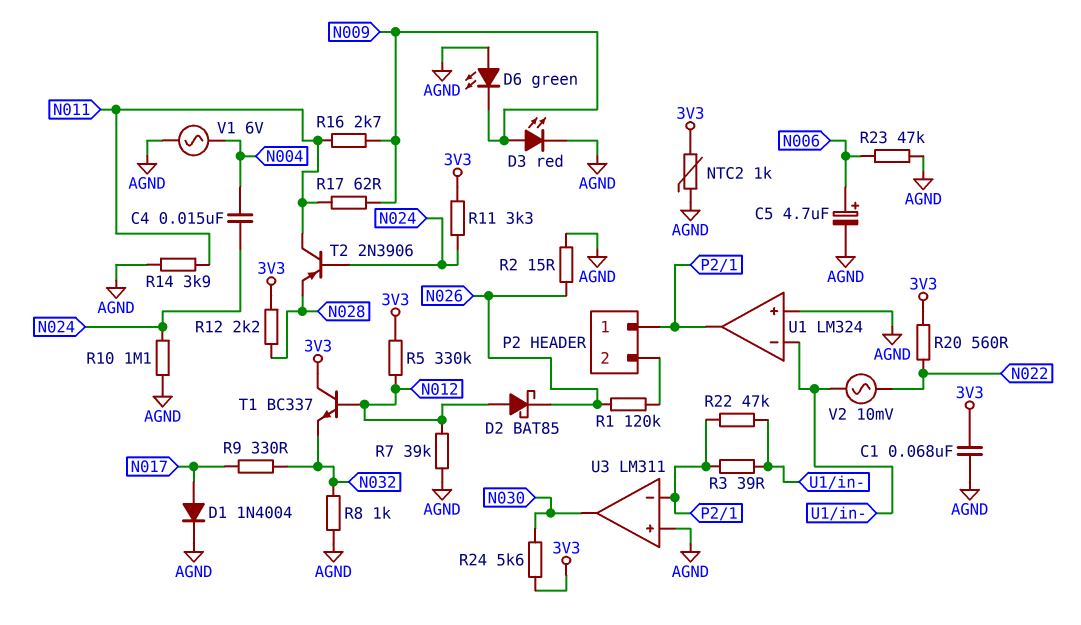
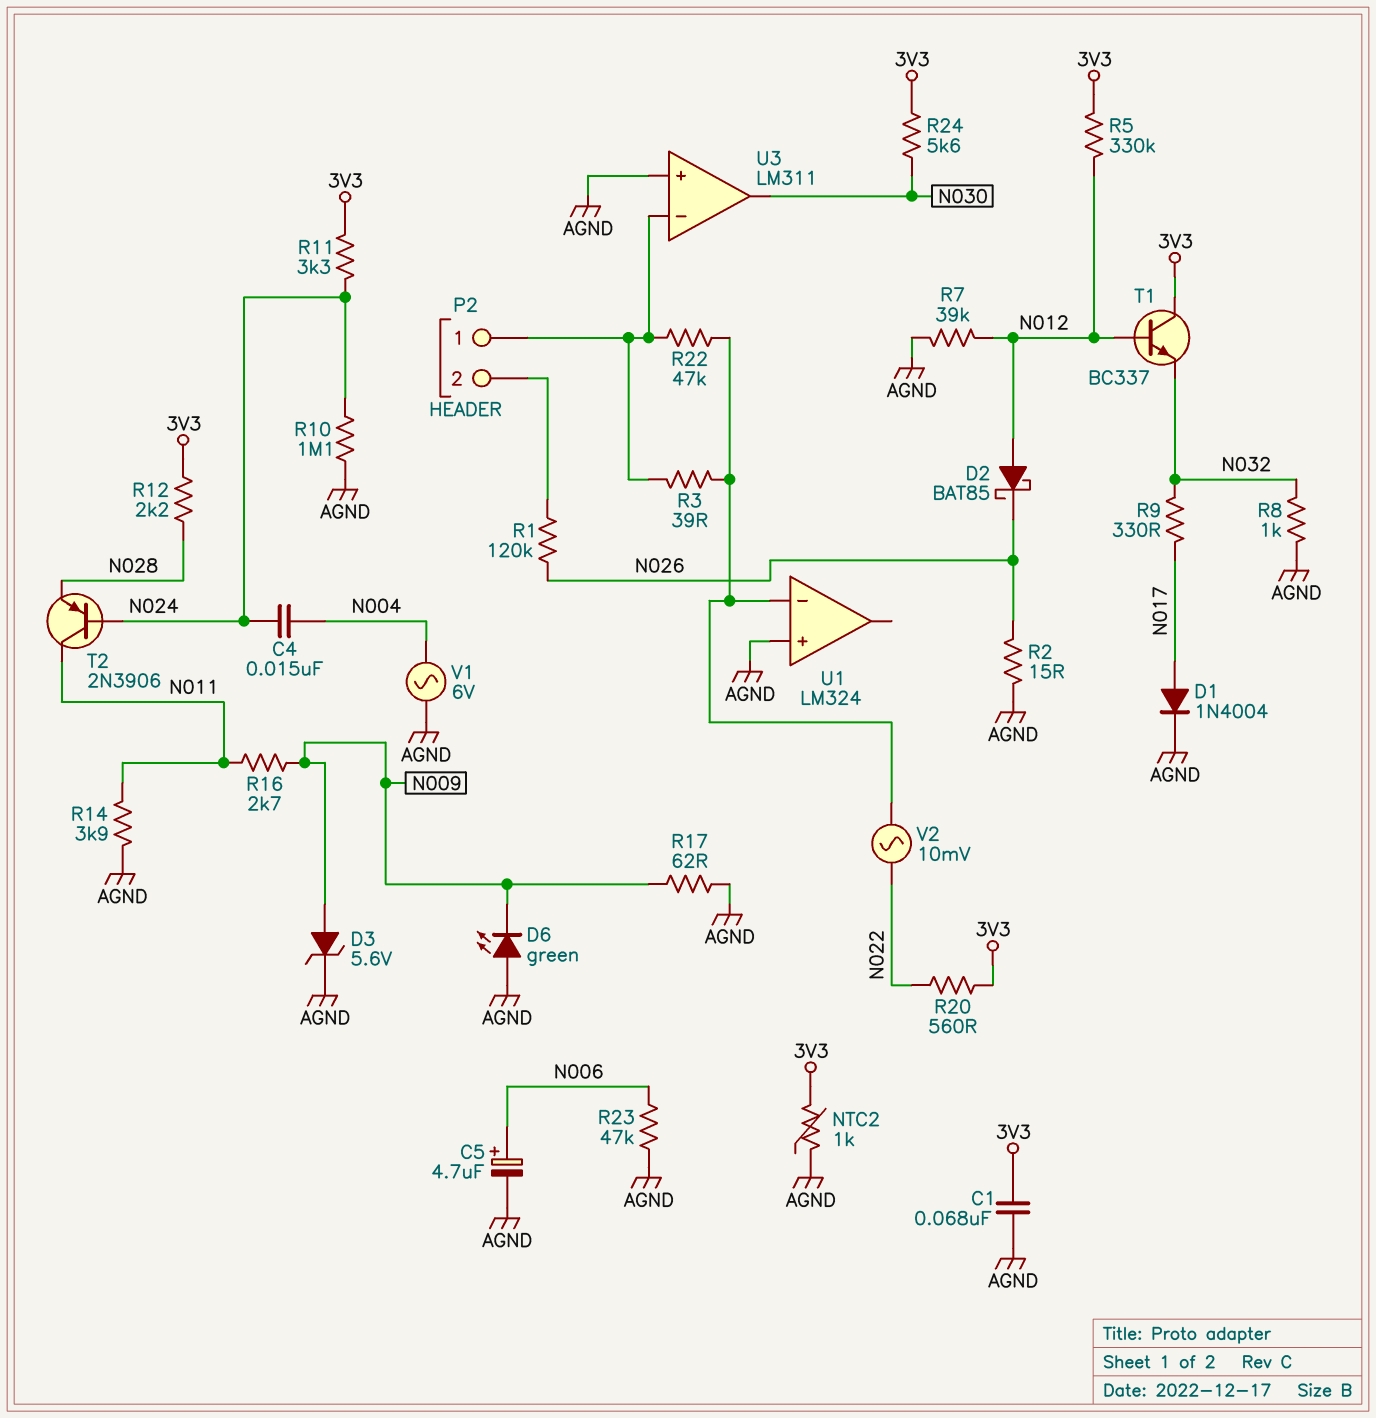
D3: LED red (A N009, K AGND) -> zener 5.6V (A N009, K AGND)
R17: 62 (N009, N011) -> 62 (AGND, N009)
U1 pin out: P2/1 -> none

